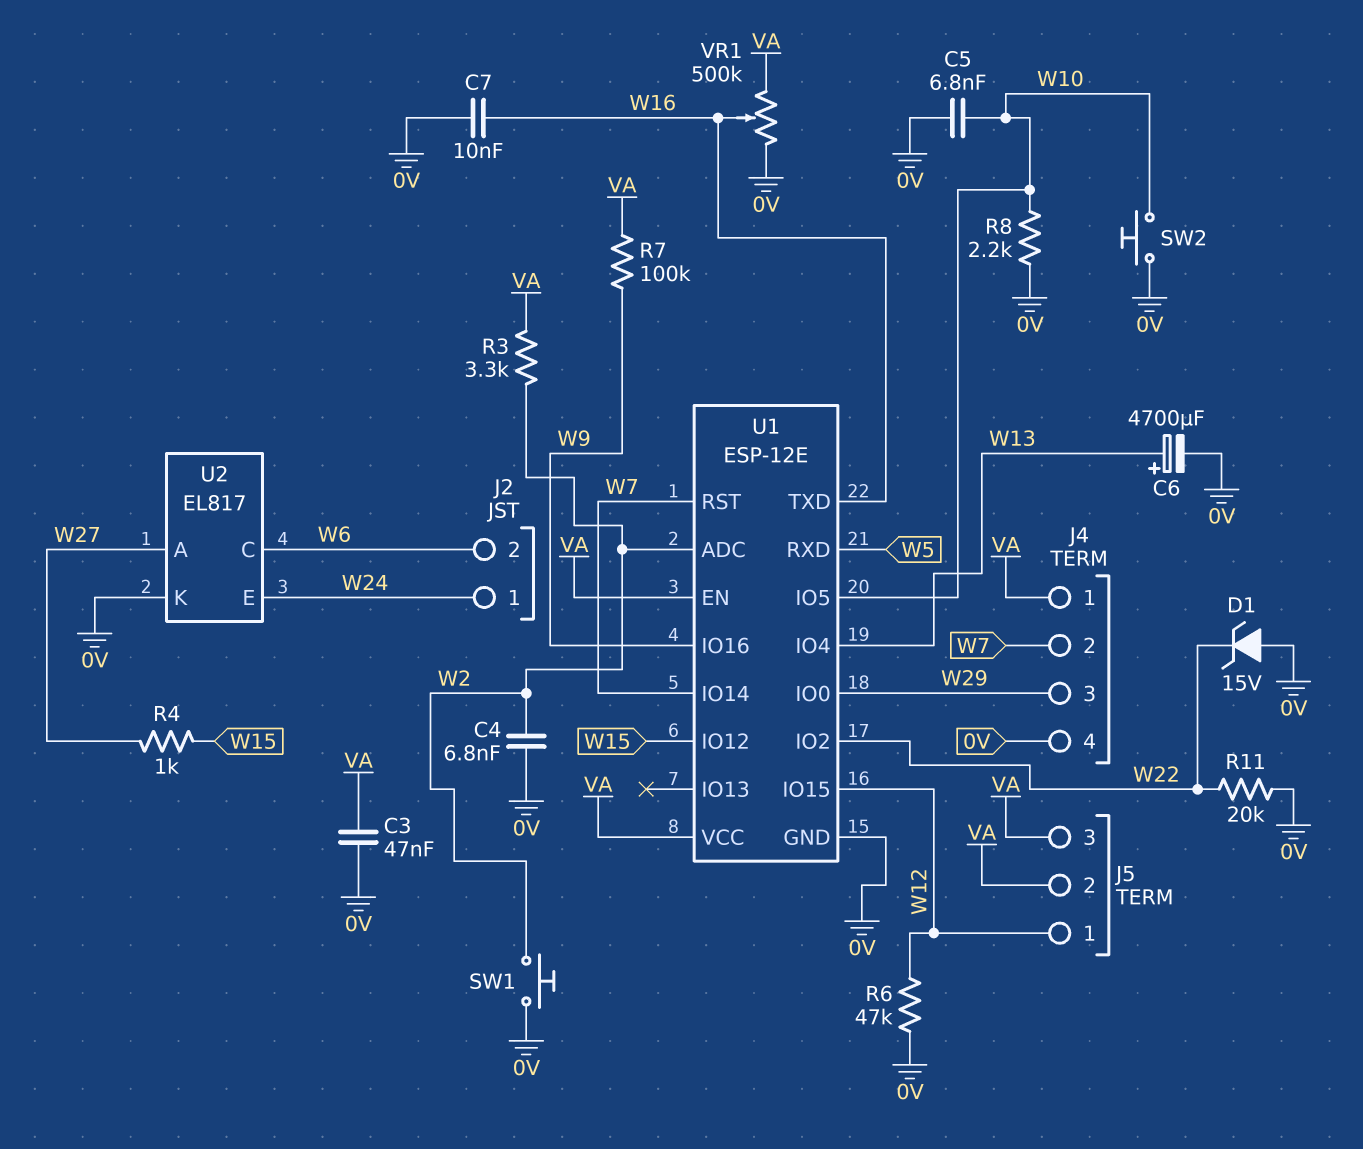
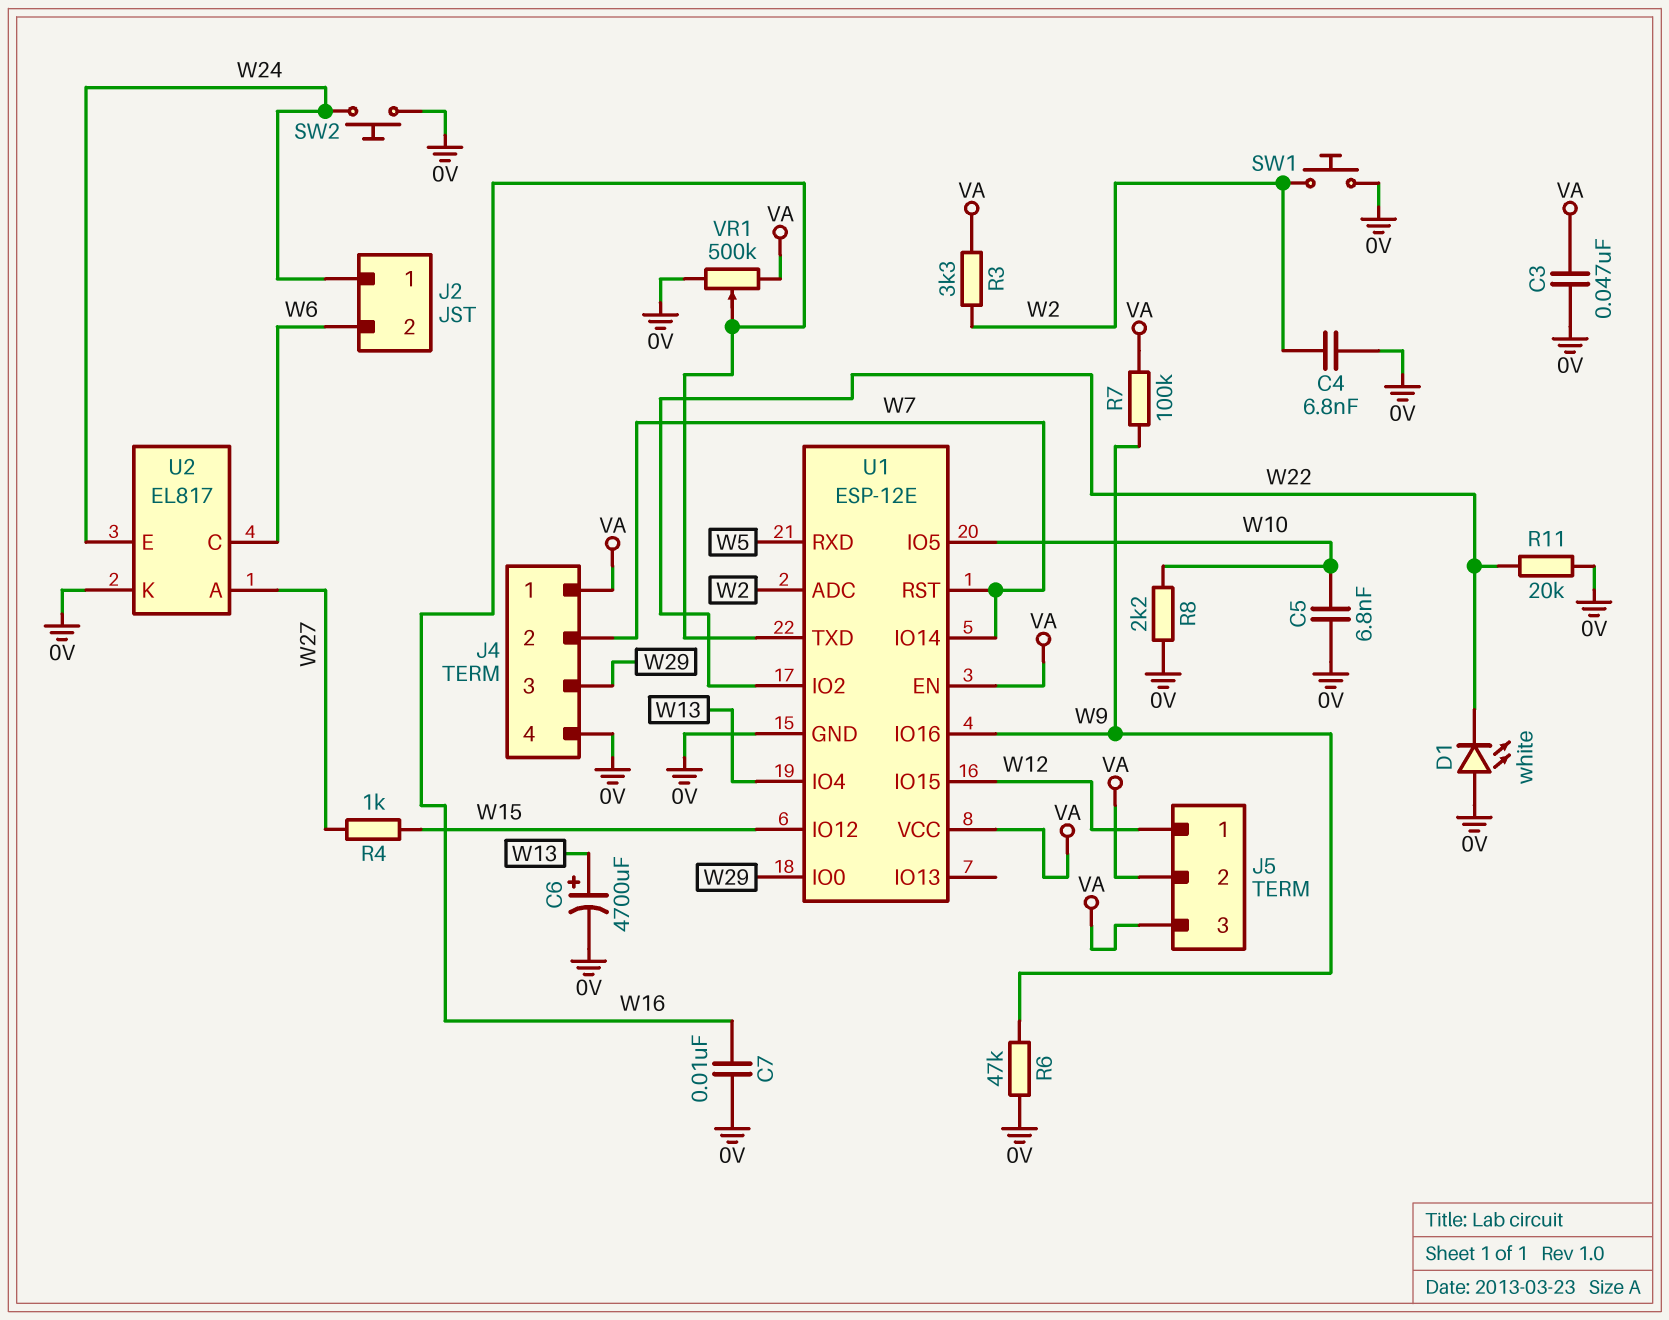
D1: zener 15V (A 0V, K W22) -> LED white (A 0V, K W22)
R6: 47k (0V, W12) -> 47k (0V, W9)
SW2: button (0V, W10) -> button (0V, W24)

